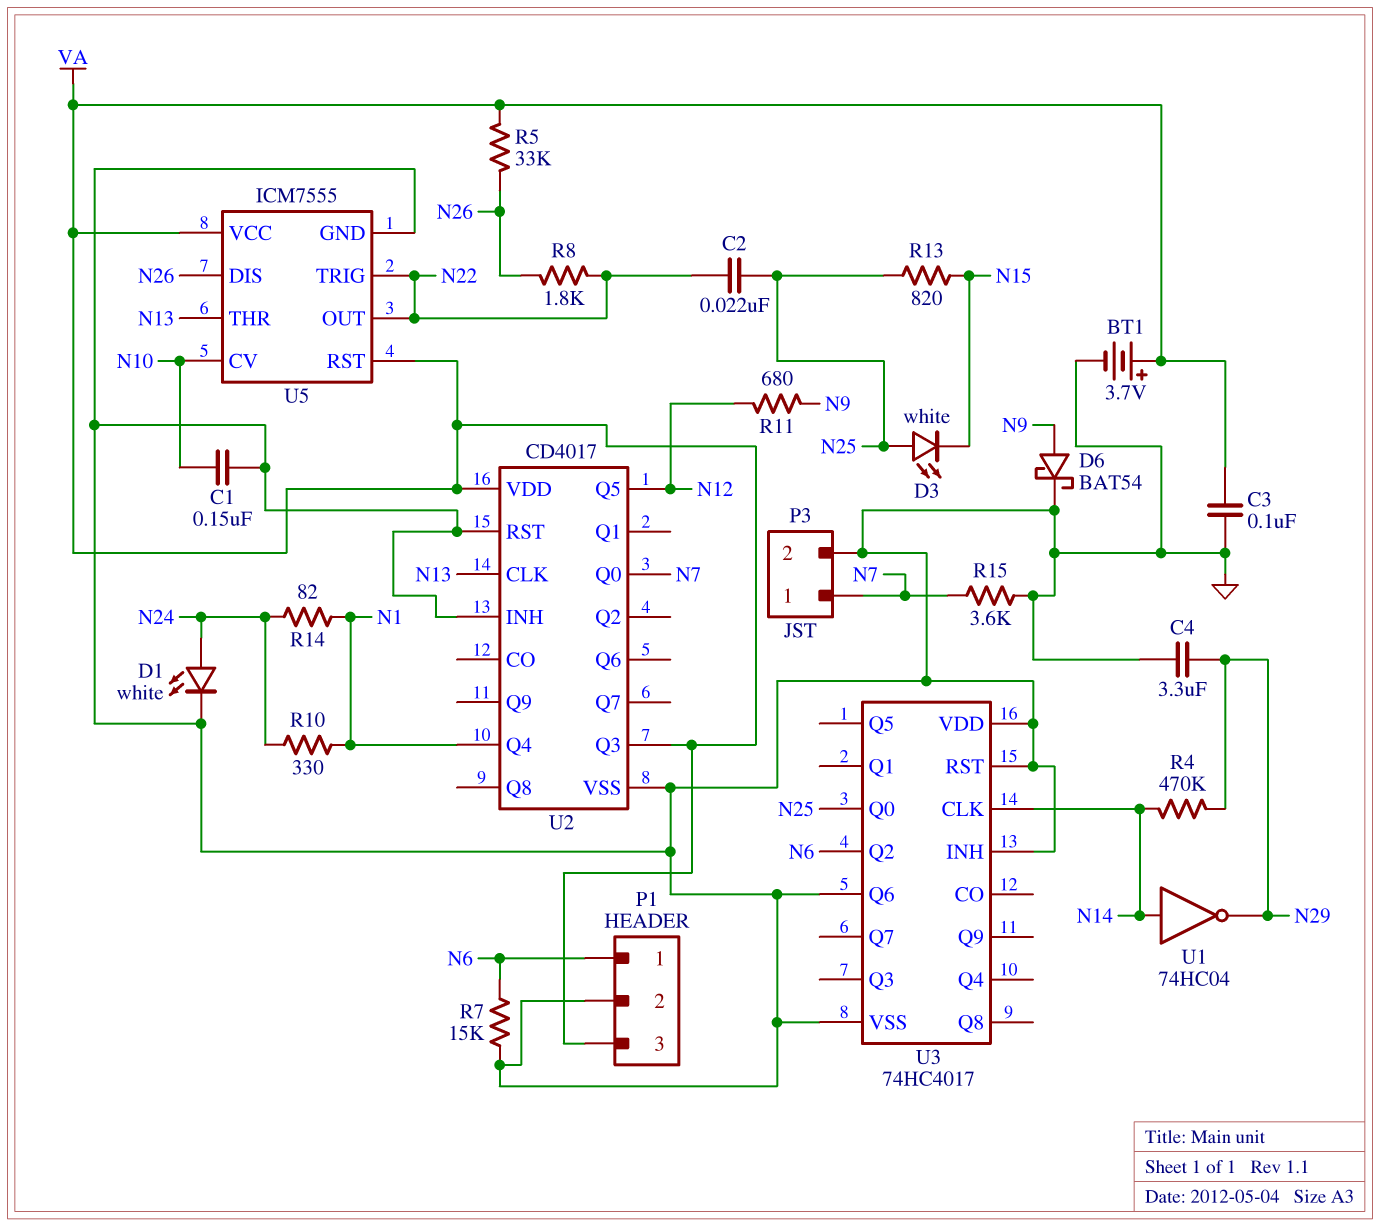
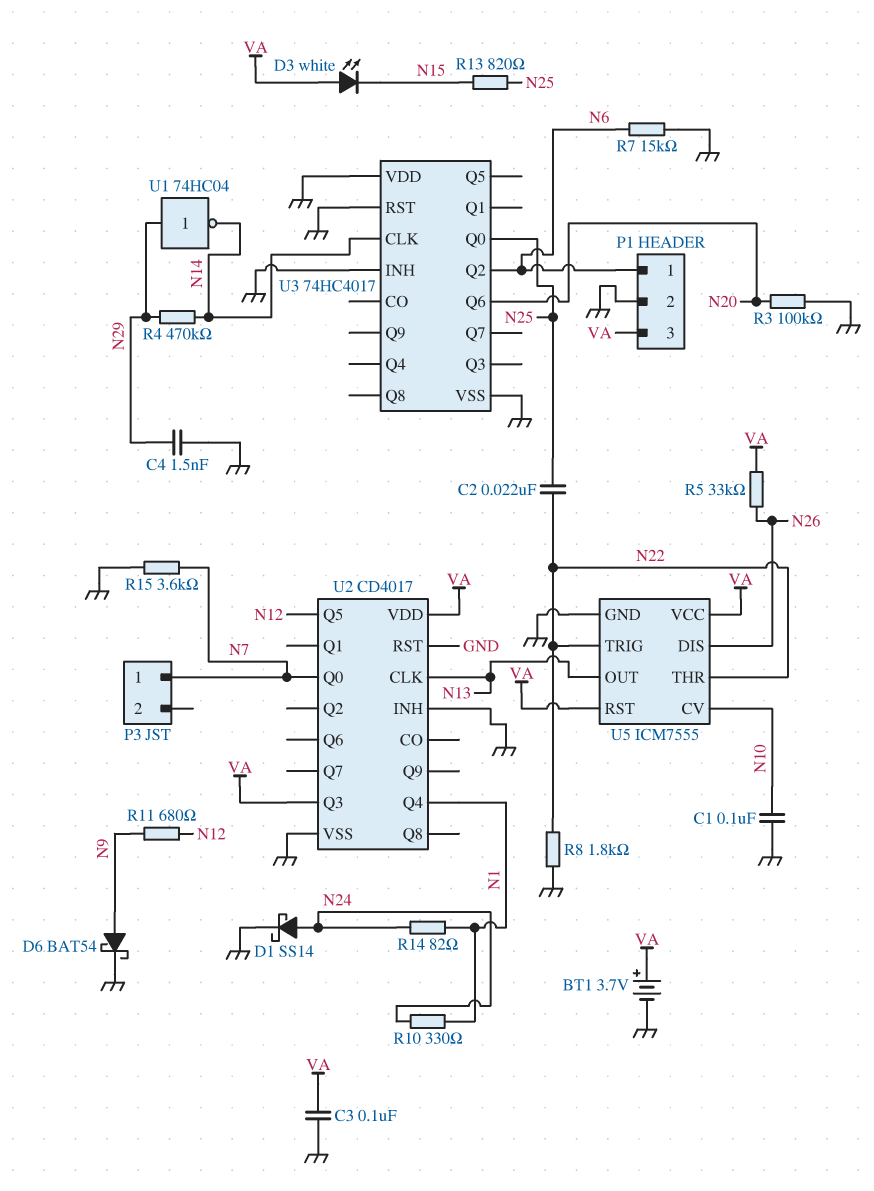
C1: 150nF (GND, N10) -> 100nF (GND, N10)
C4: 3.3uF (GND, N29) -> 1.5nF (GND, N29)
D1: LED white (A N24, K GND) -> schottky SS14 (A N24, K GND)
D3: LED white (A N25, K N15) -> LED white (A VA, K N15)
P3 pin 2: GND -> none
R3: none -> 100k (GND, N20)
R8: 1.8k (N22, N26) -> 1.8k (GND, N22)
U1: NOT 74HC04 (in N14, out N29) -> NOT 74HC04 (in N29, out N14)
U3 pin Q6: GND -> N20
U5 pin OUT: N22 -> N13
U5 pin THR: N13 -> N22

